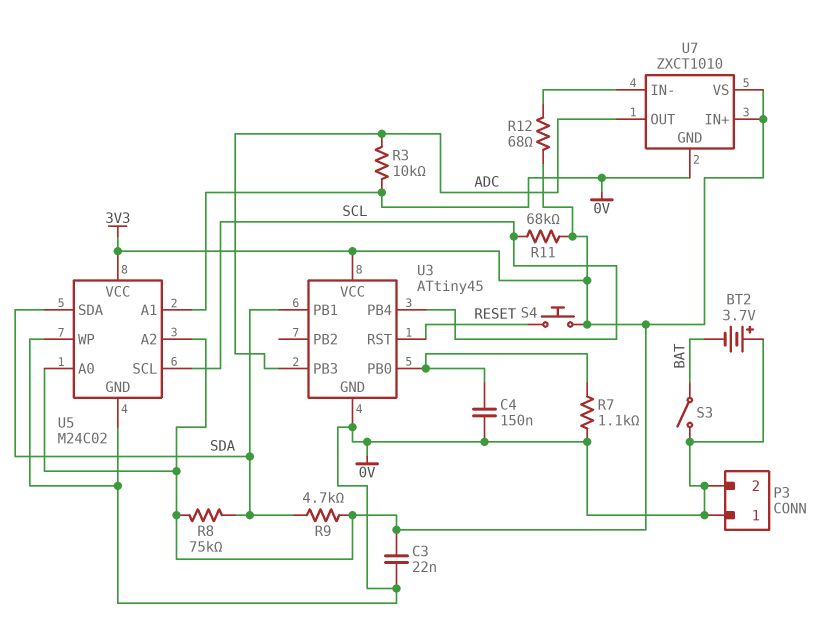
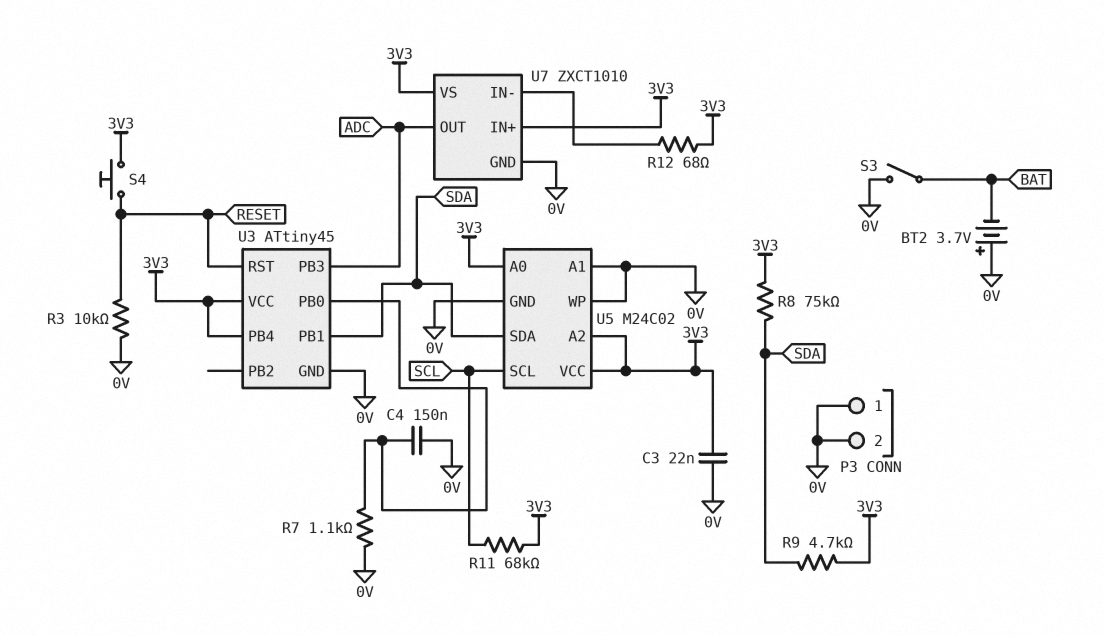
R3: 10k (0V, ADC) -> 10k (0V, RESET)
U3 pin PB4: SCL -> 3V3

